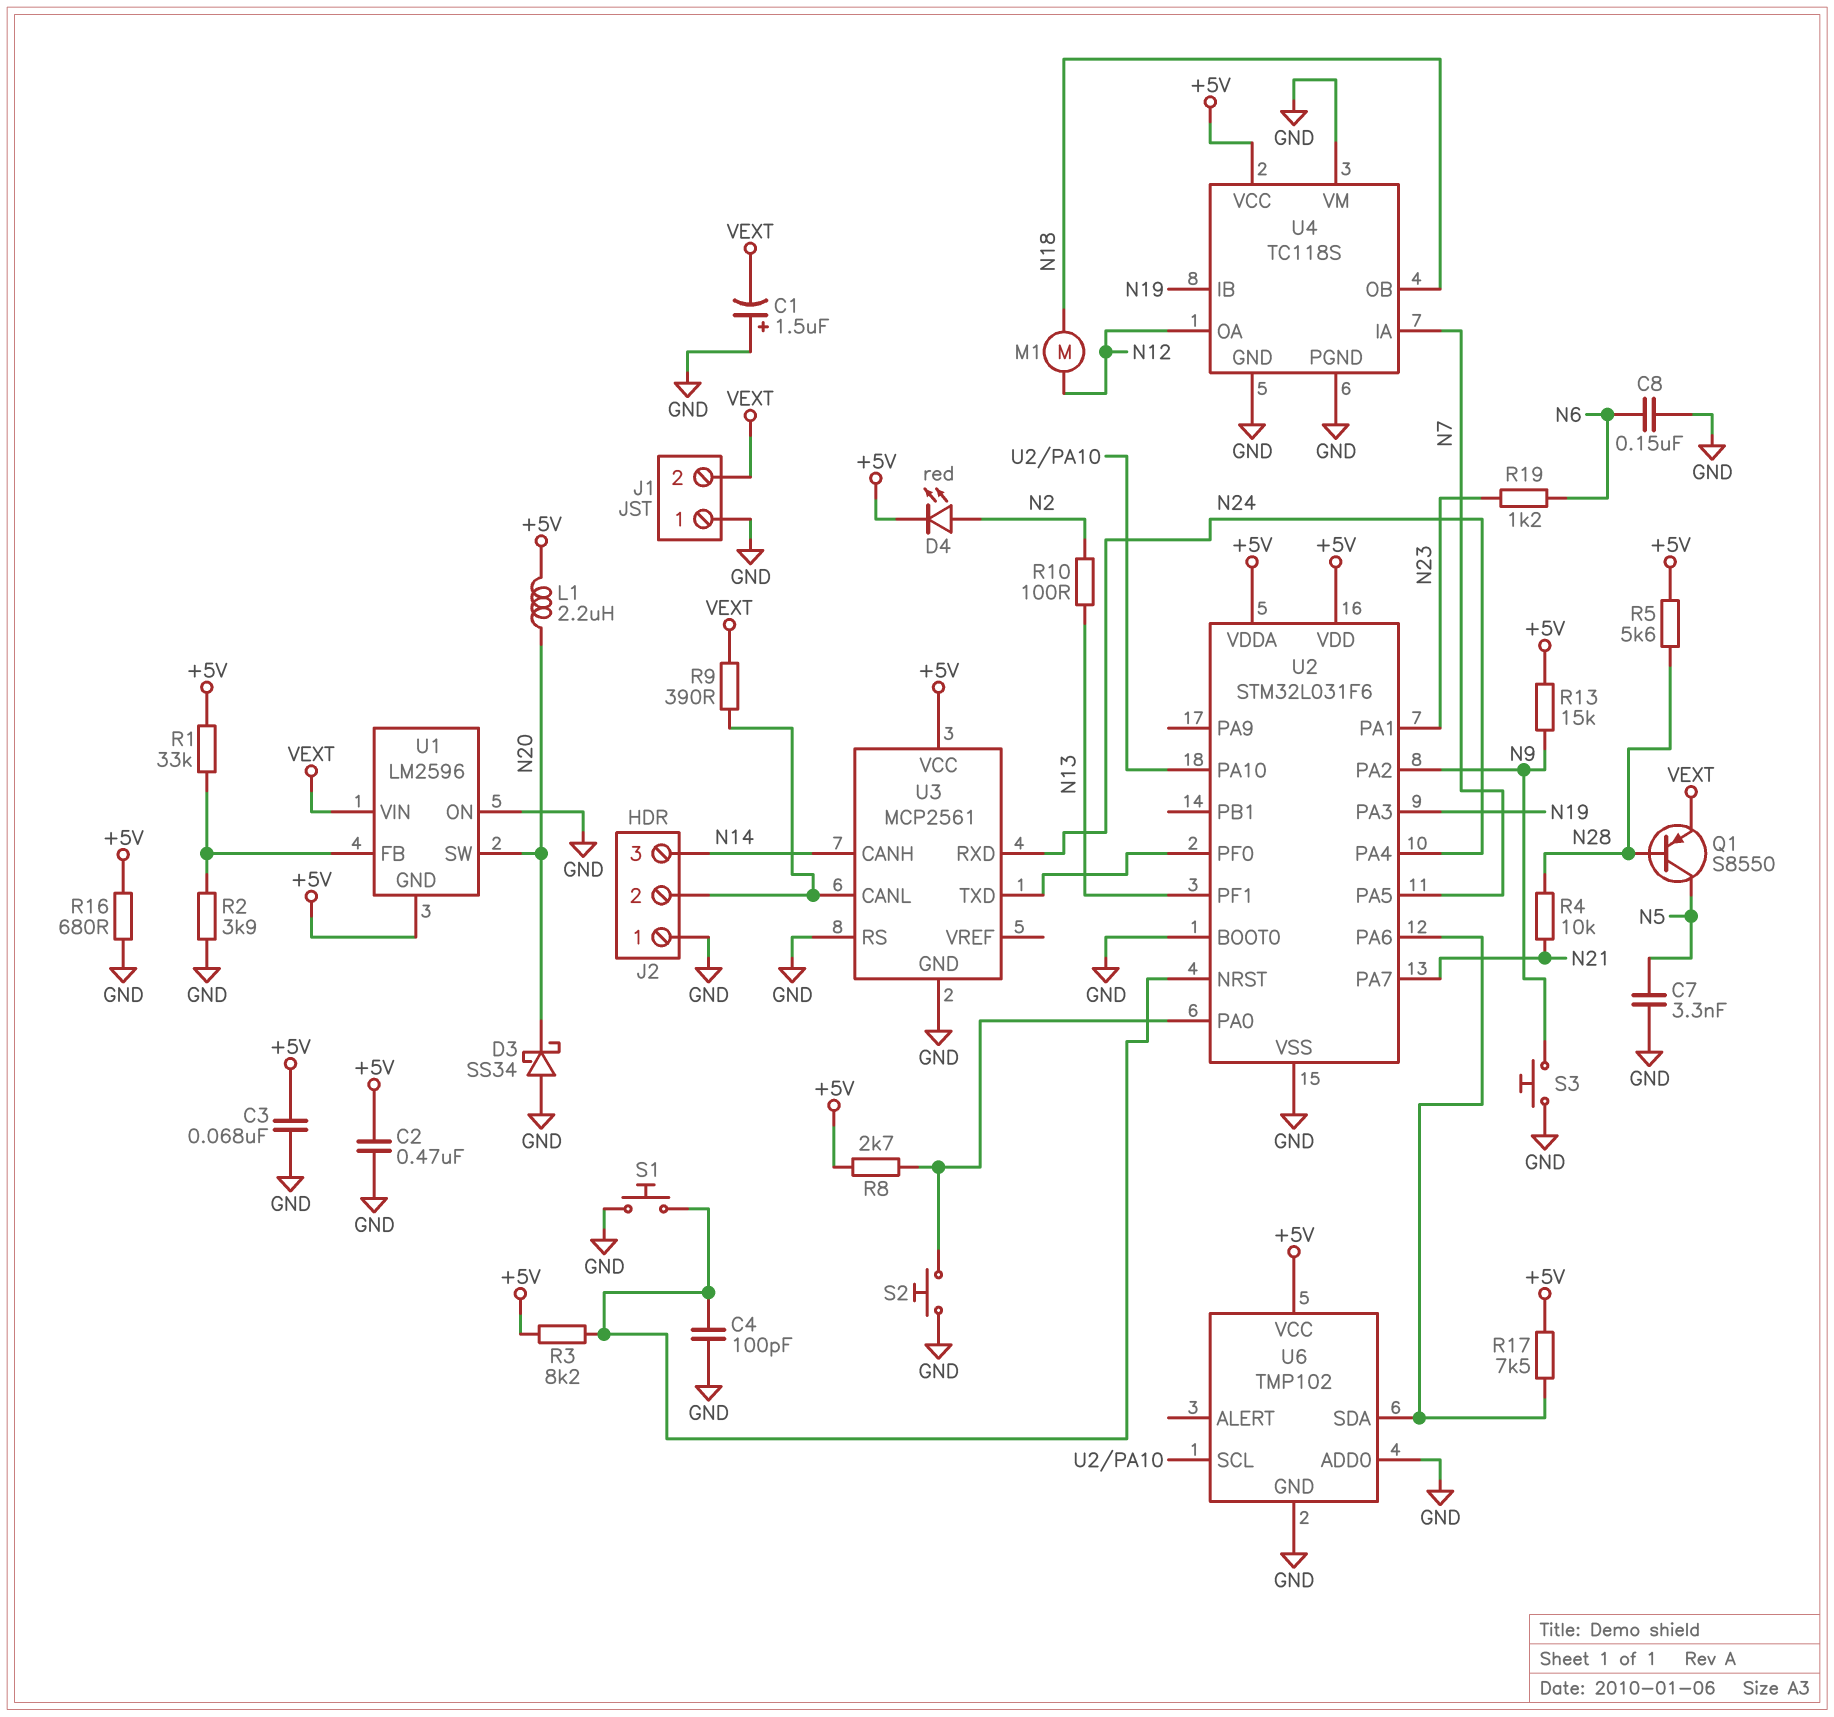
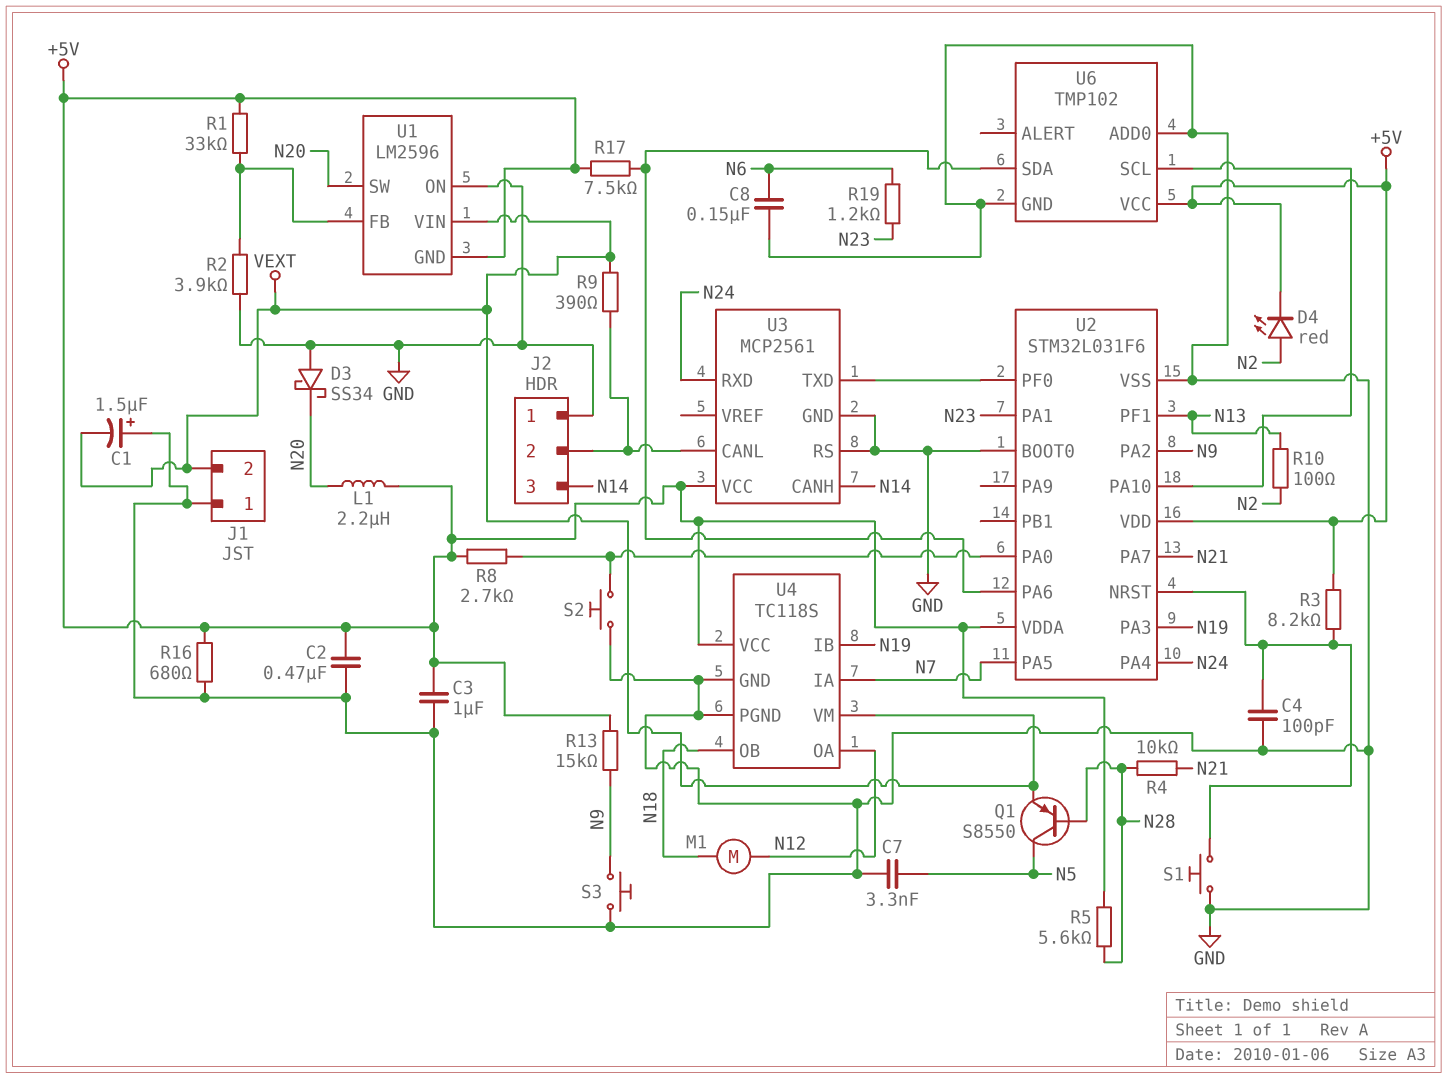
C3: 68nF (+5V, GND) -> 1uF (+5V, GND)
U4 pin VM: GND -> VEXT

